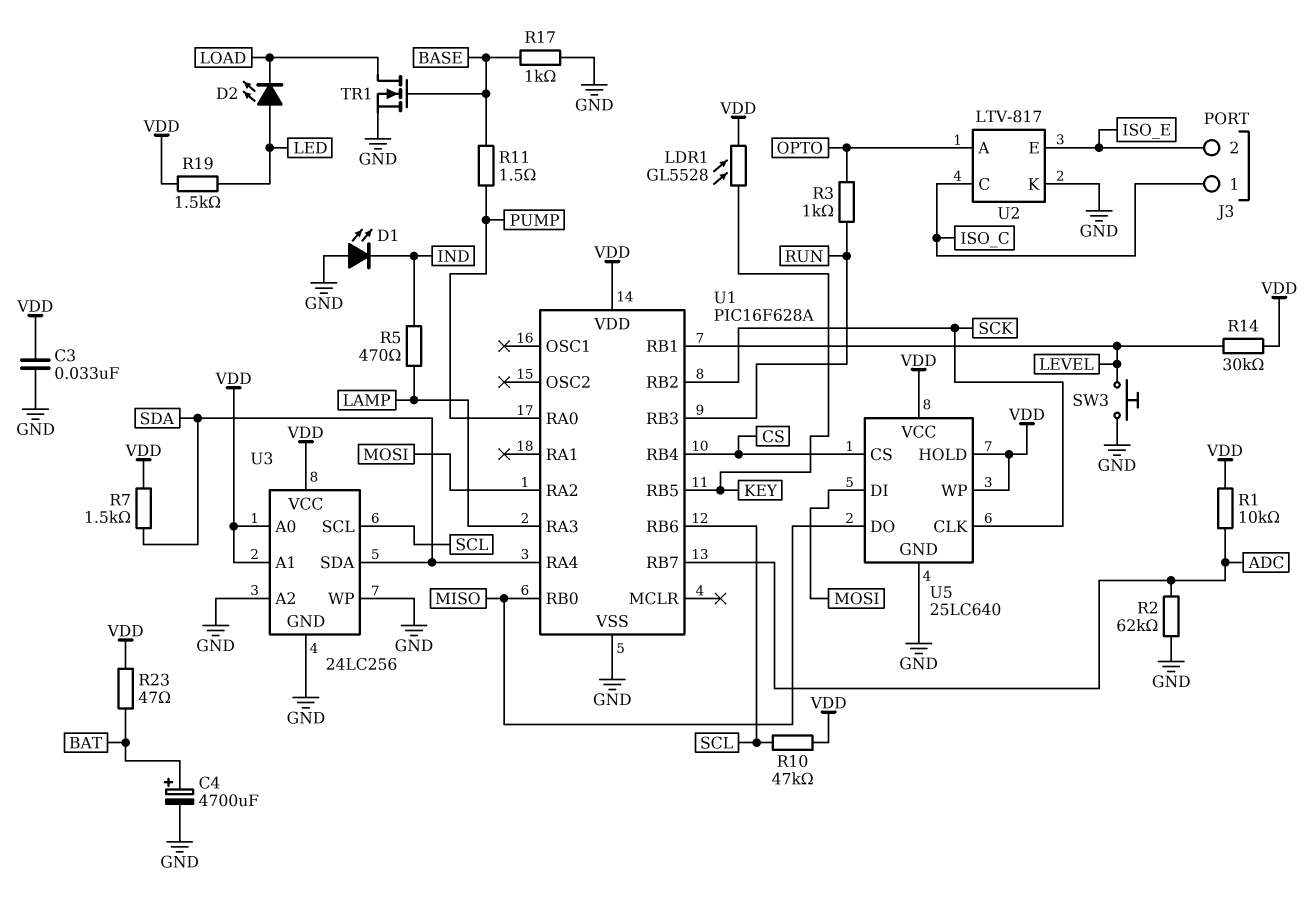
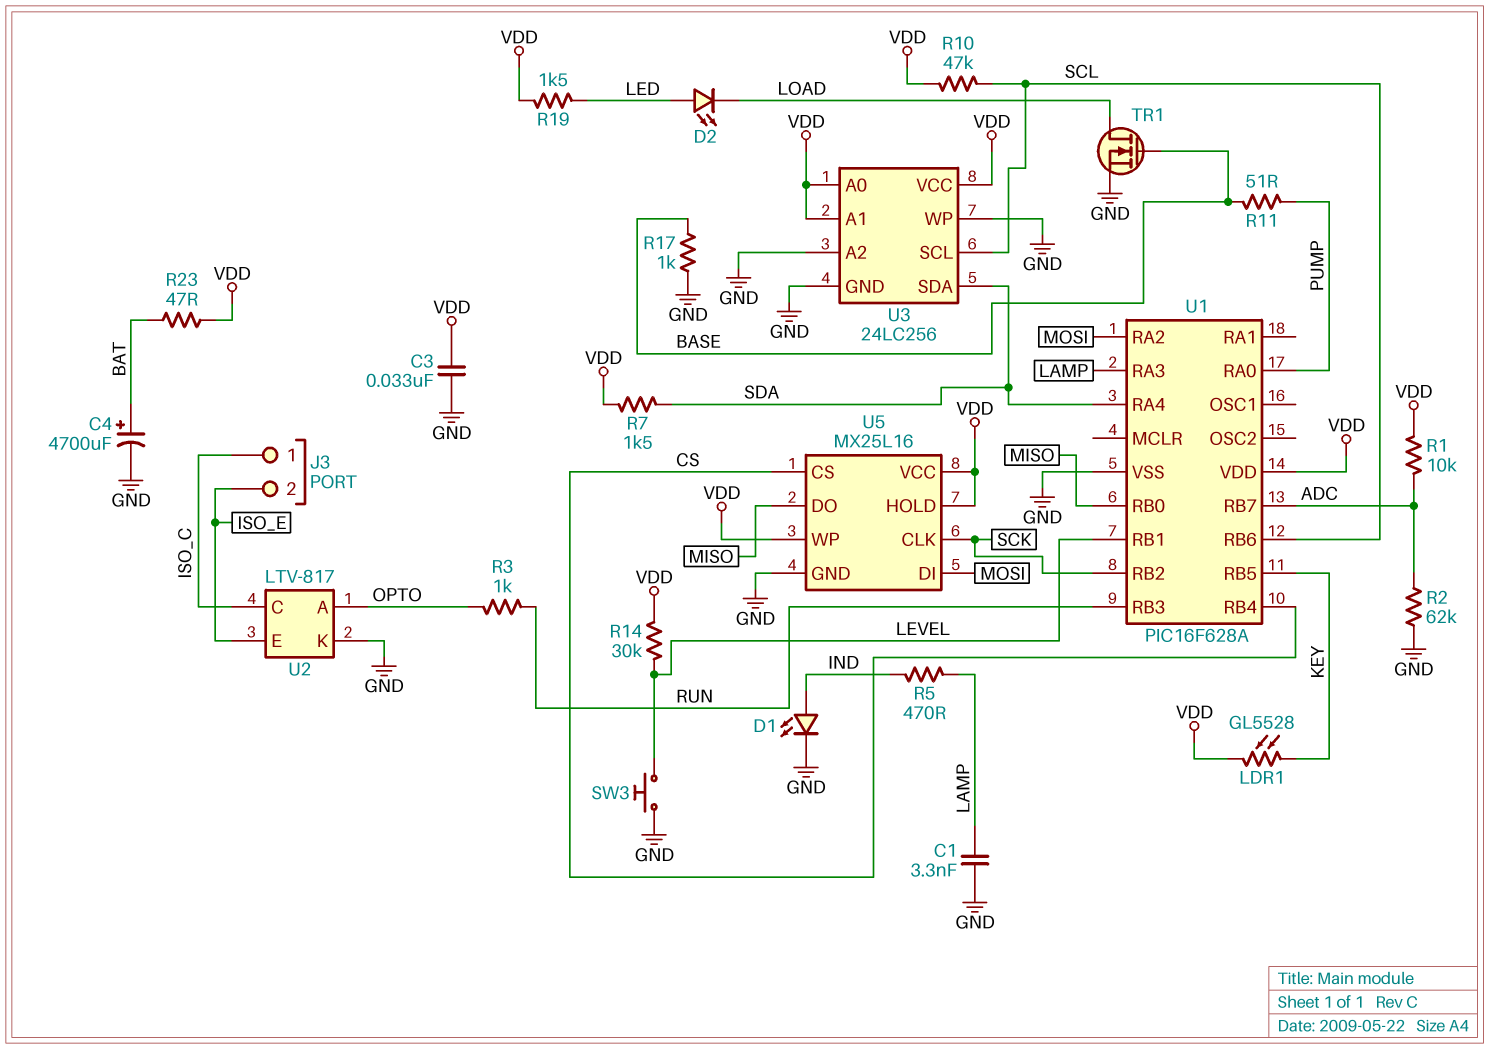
C1: none -> 3.3nF (GND, LAMP)
D1: LED (A GND, K IND) -> LED (A IND, K GND)
R11: 1.5 (BASE, PUMP) -> 51 (BASE, PUMP)
U5: 25LC640 -> MX25L16

